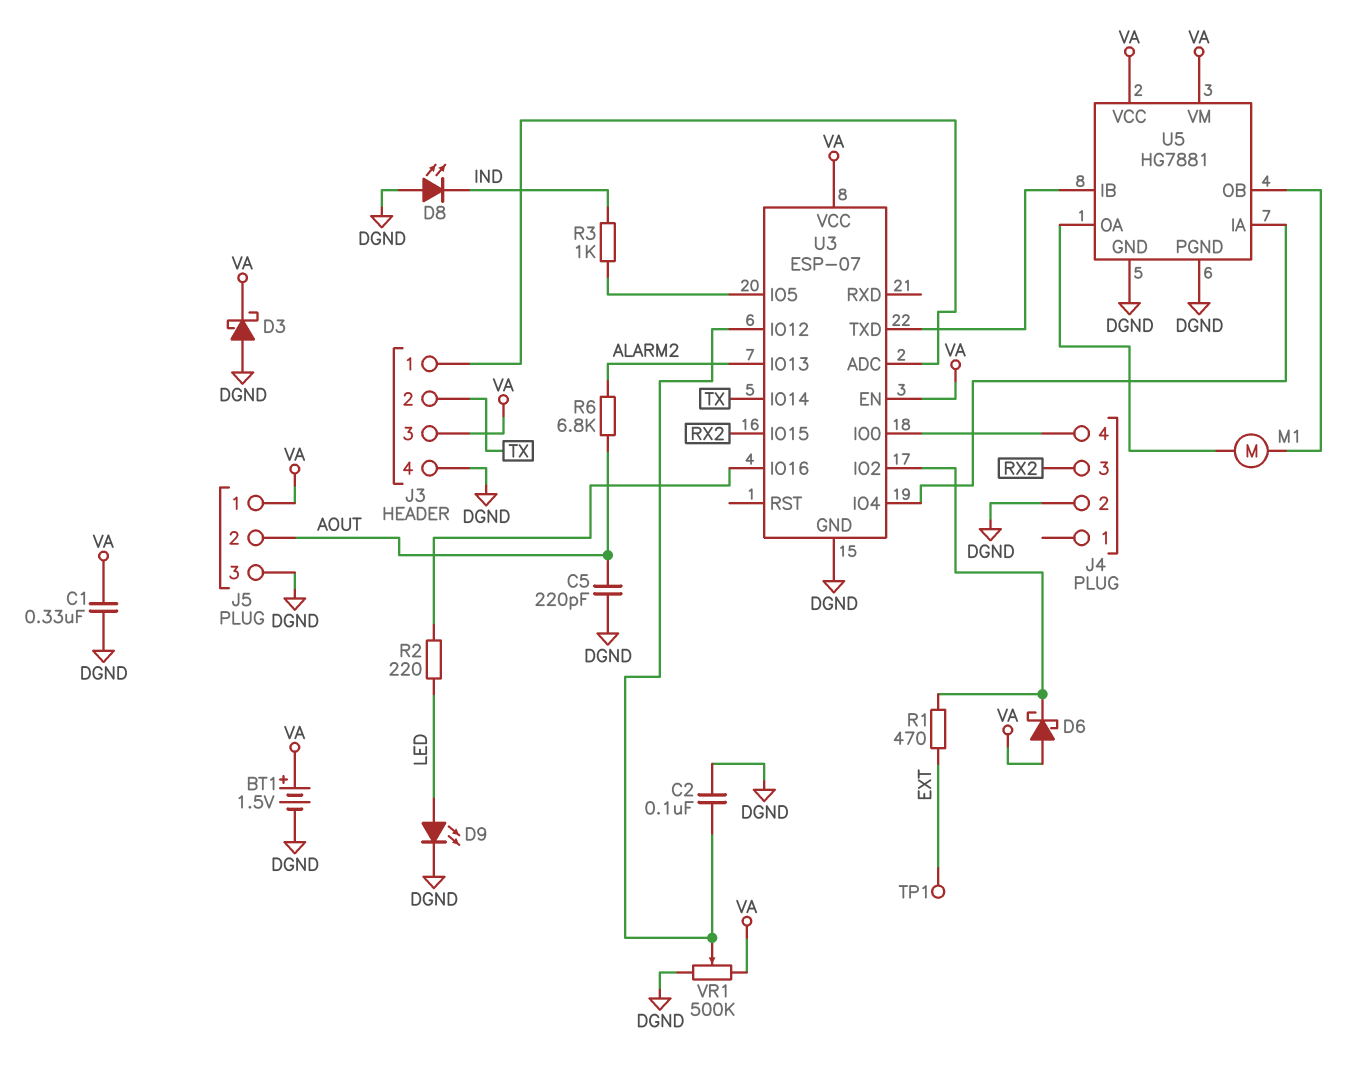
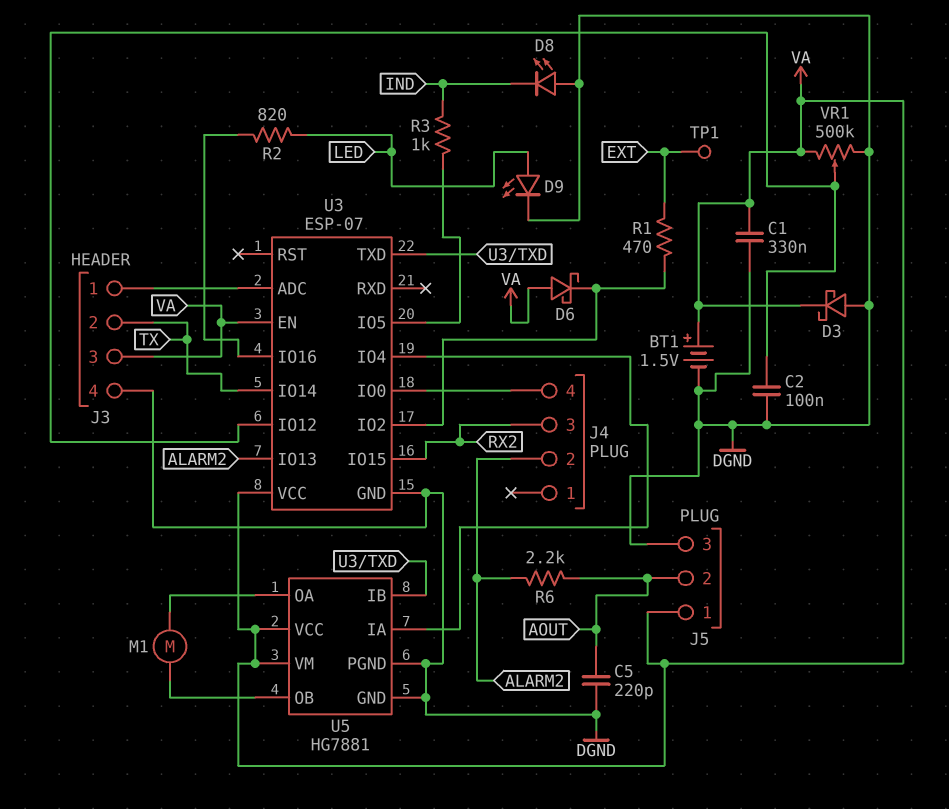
J4 pin 2: DGND -> ALARM2
R2: 220 (LED, U3/IO16) -> 820 (LED, U3/IO16)
R6: 6.8k (ALARM2, AOUT) -> 2.2k (ALARM2, AOUT)

